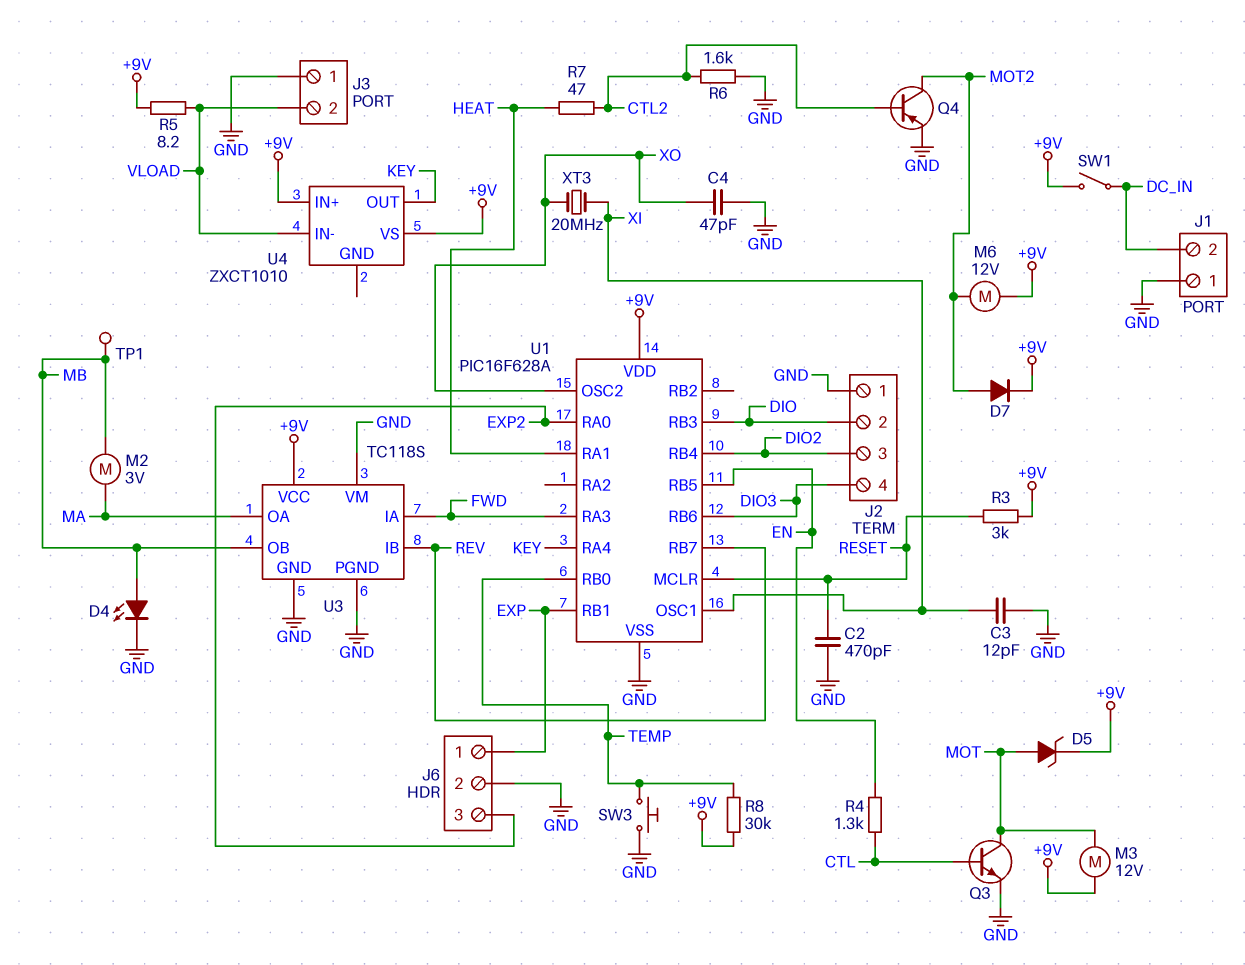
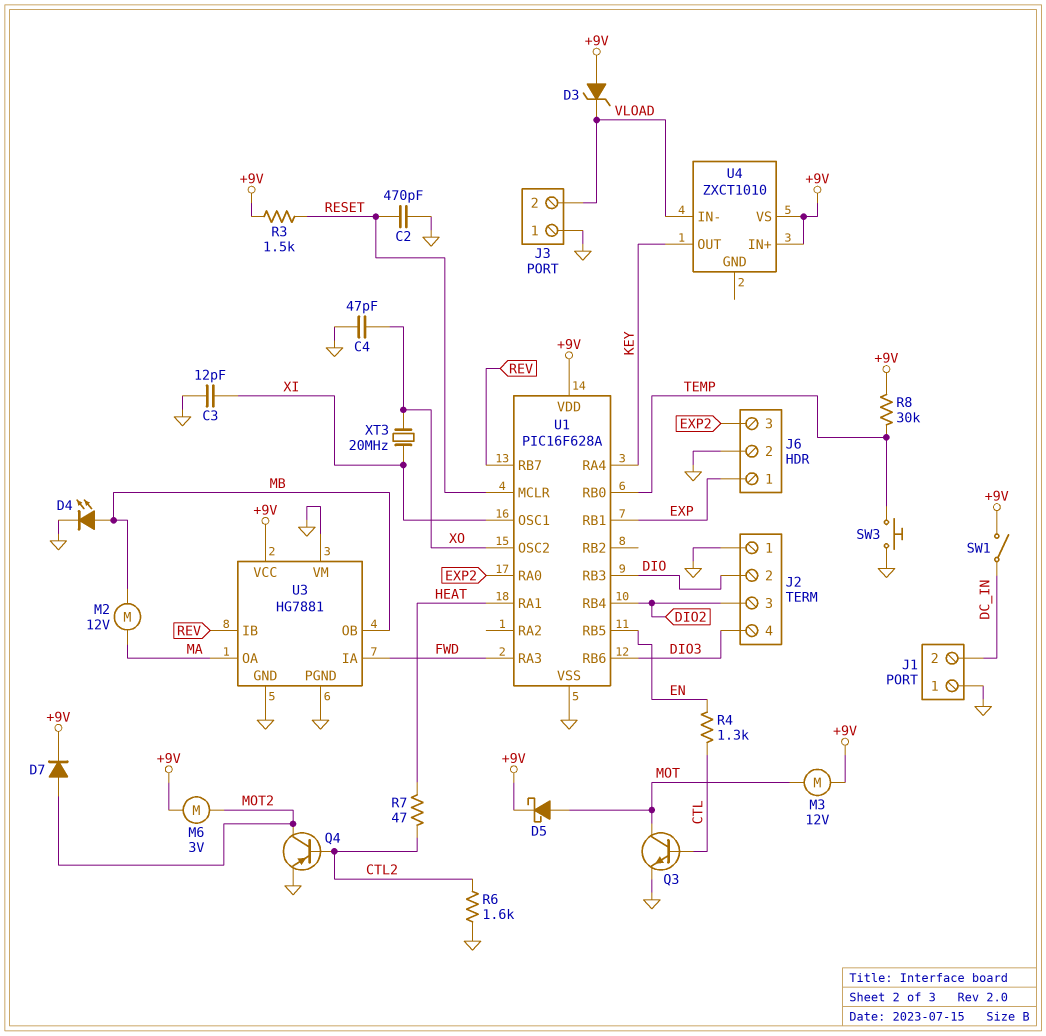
D3: none -> zener (A +9V, K VLOAD)
D5: zener (A MOT, K +9V) -> schottky (A MOT, K +9V)
M2: motor 3V (MA, MB) -> motor 12V (MA, MB)
M6: motor 12V (+9V, MOT2) -> motor 3V (+9V, MOT2)
R3: 3k (+9V, RESET) -> 1.5k (+9V, RESET)
R5: 8.2 (+9V, VLOAD) -> none
TP1: test point (MB) -> none
U3: TC118S -> HG7881

